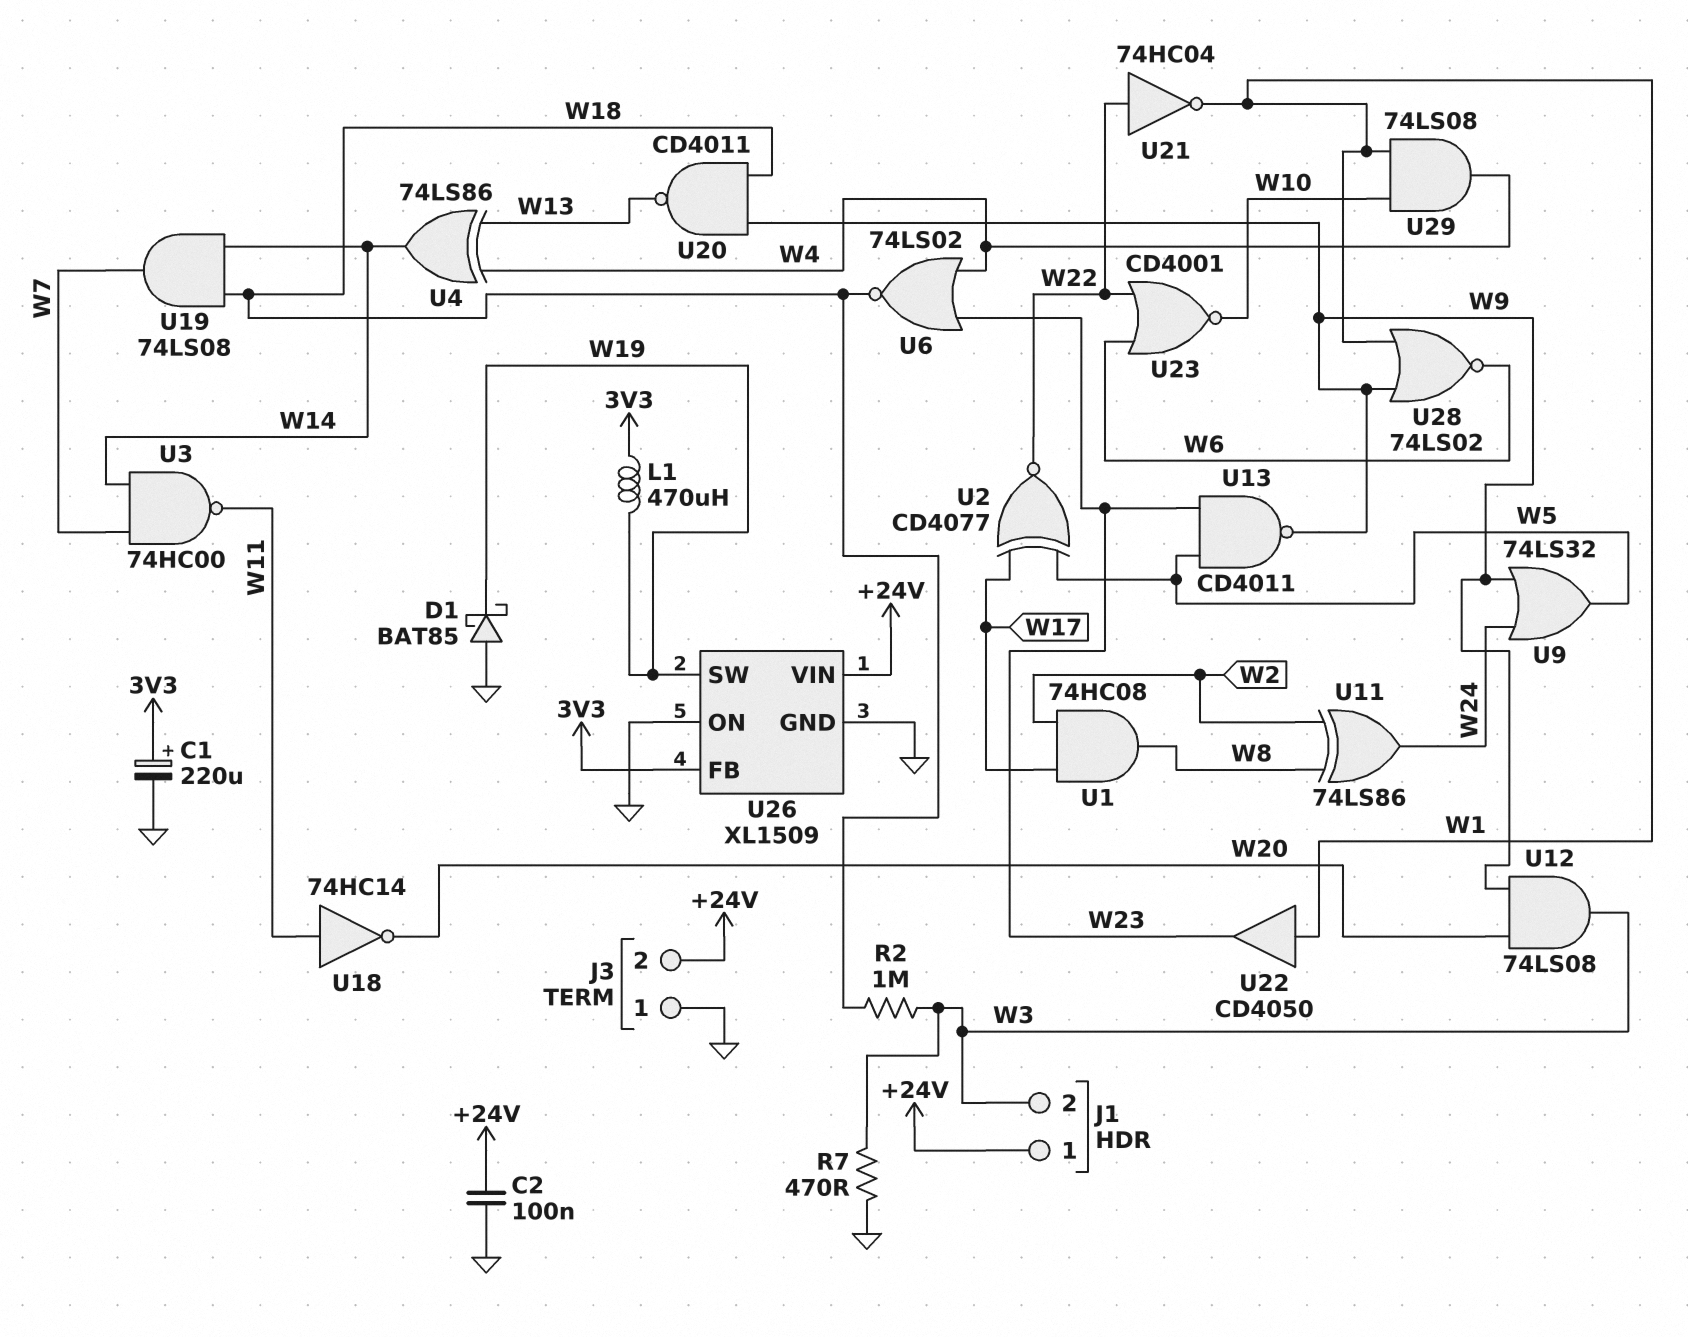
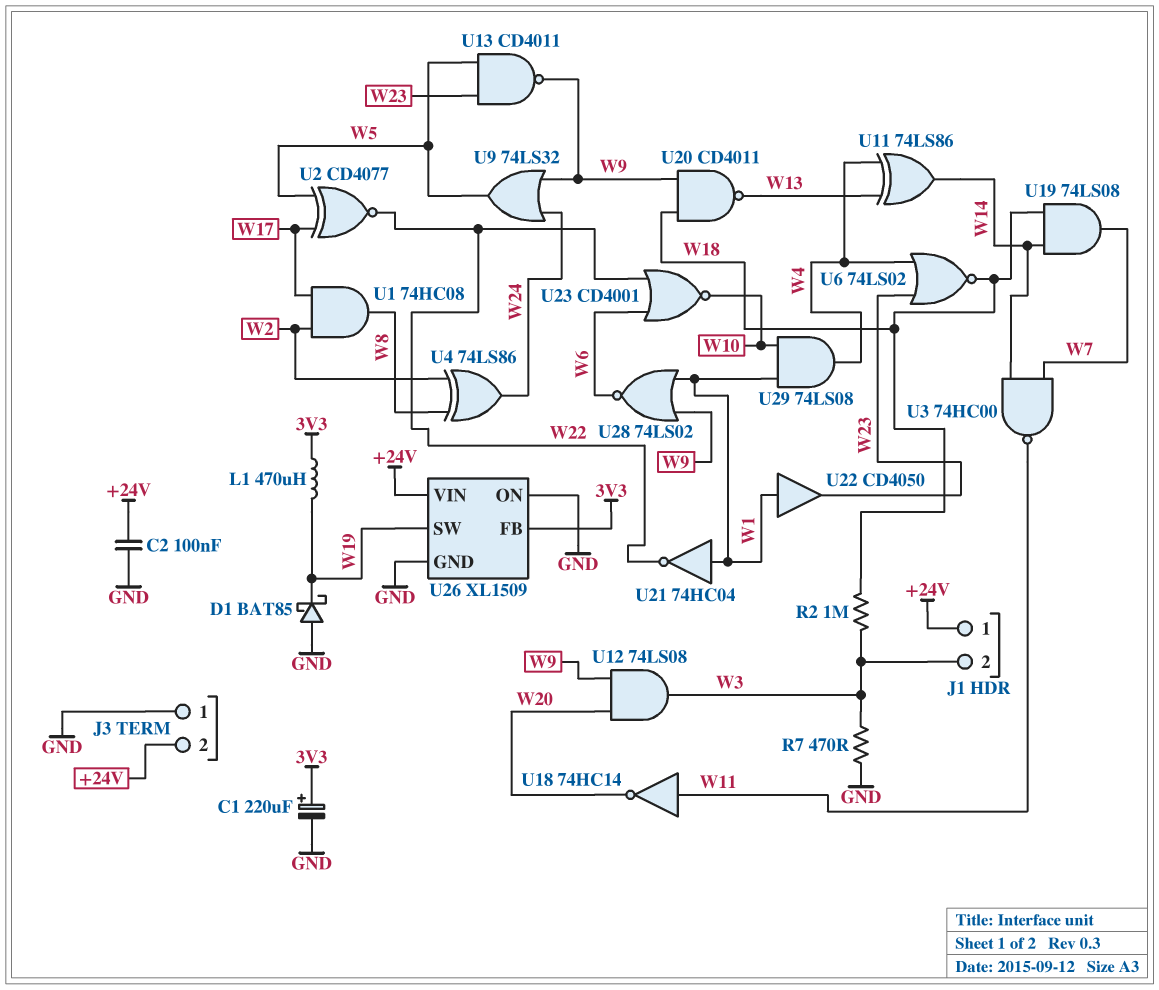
U4: XOR 74LS86 (in W4, in W13, out W14) -> XOR 74LS86 (in W2, in W8, out W24)
U11: XOR 74LS86 (in W2, in W8, out W24) -> XOR 74LS86 (in W4, in W13, out W14)
U21: NOT 74HC04 (in W22, out W1) -> NOT 74HC04 (in W1, out W22)

